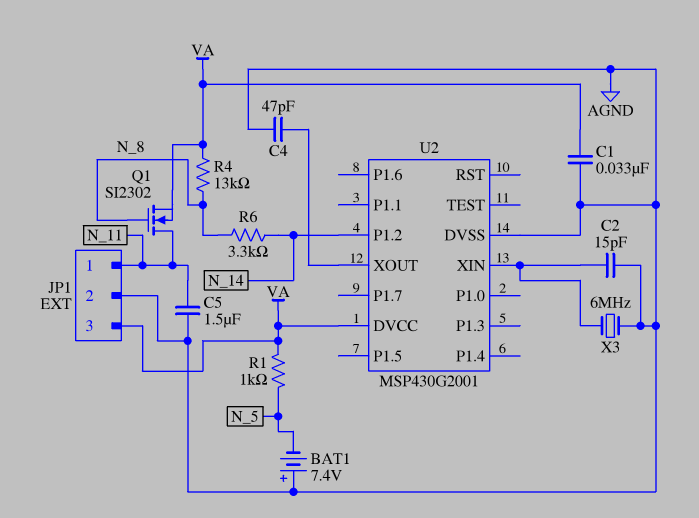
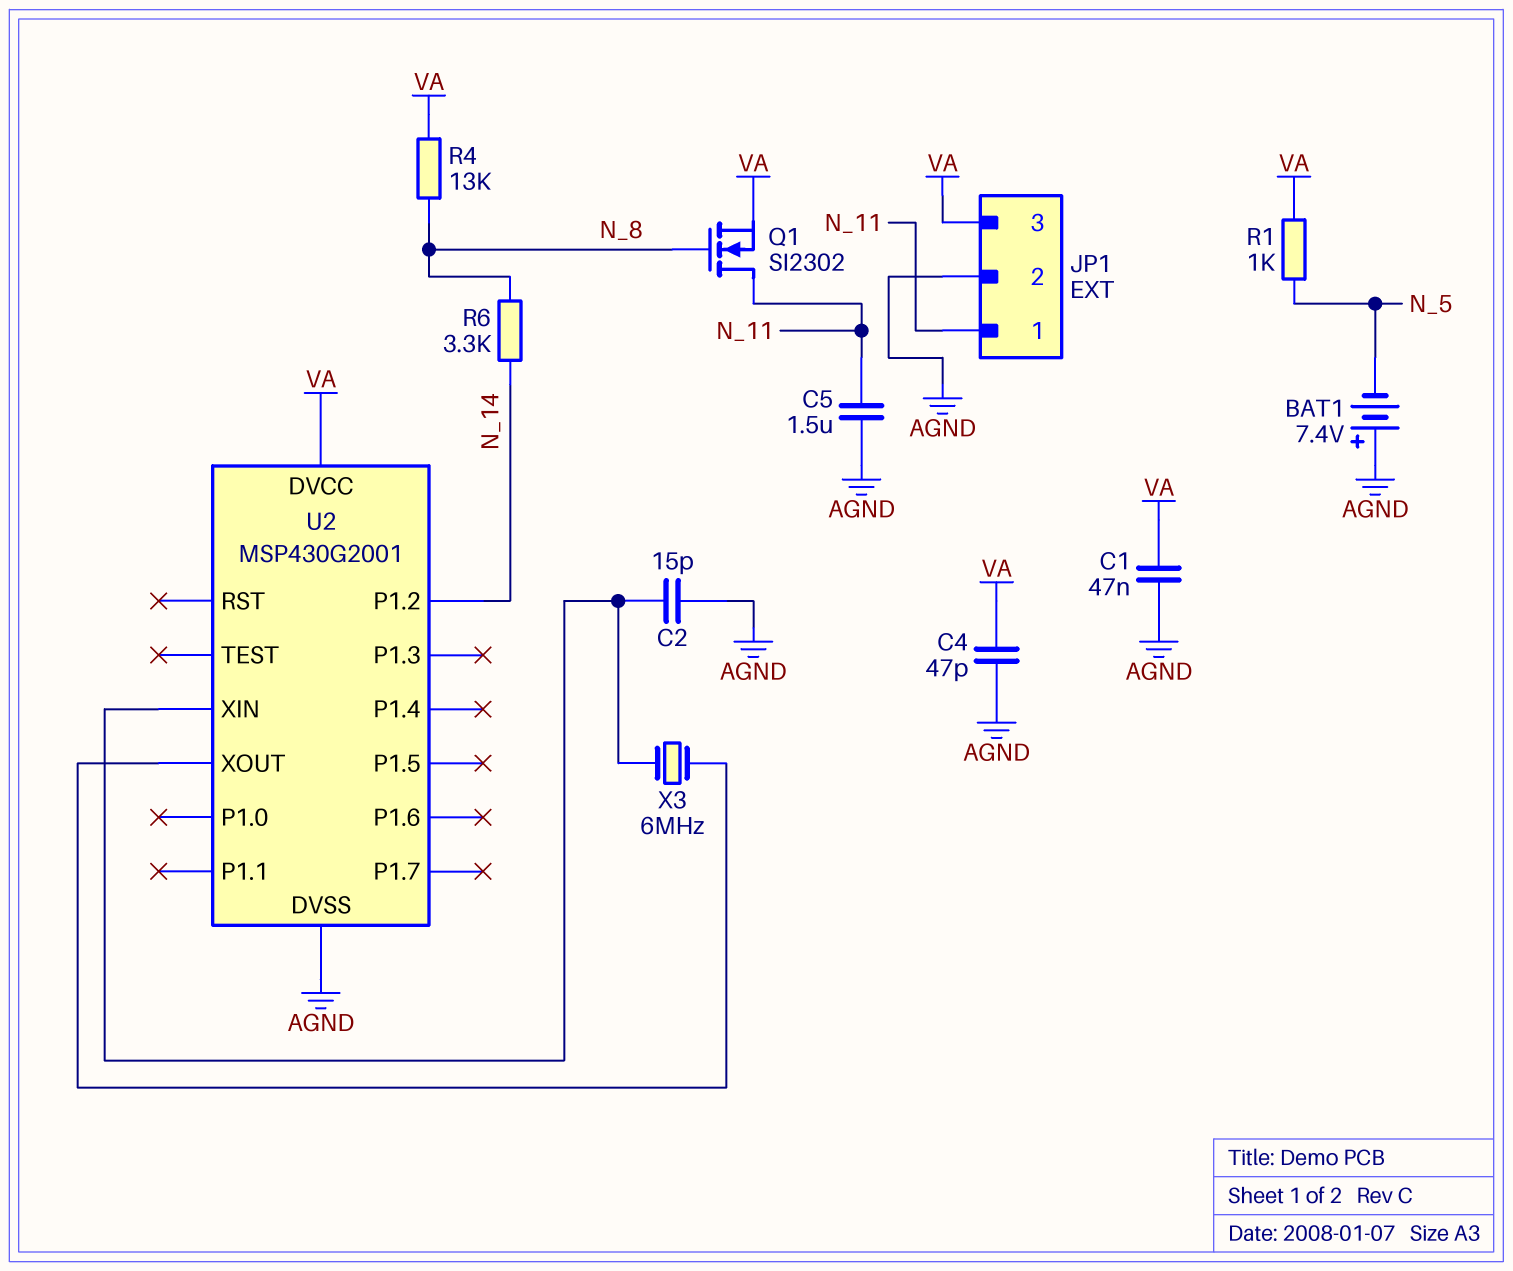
C1: 33nF (AGND, VA) -> 47nF (AGND, VA)
C4: 47pF (AGND, U2/XOUT) -> 47pF (AGND, VA)
X3: 6MHz (AGND, U2/XIN) -> 6MHz (U2/XIN, U2/XOUT)

